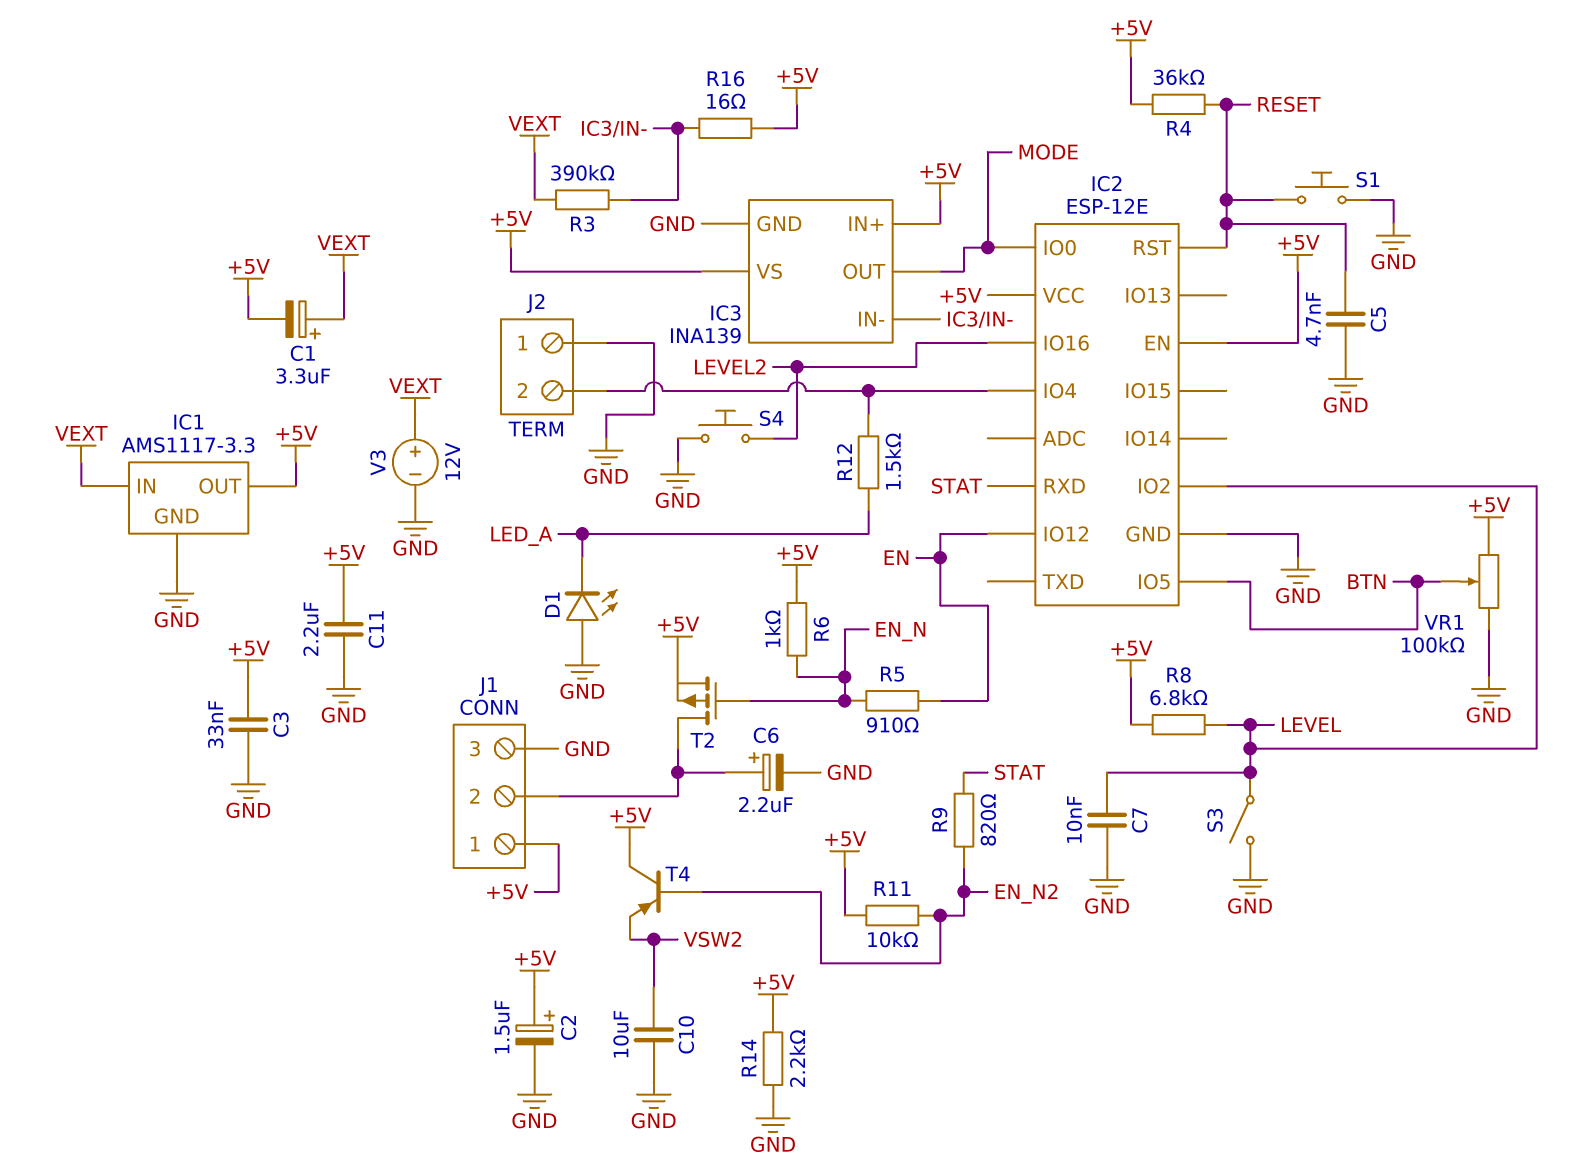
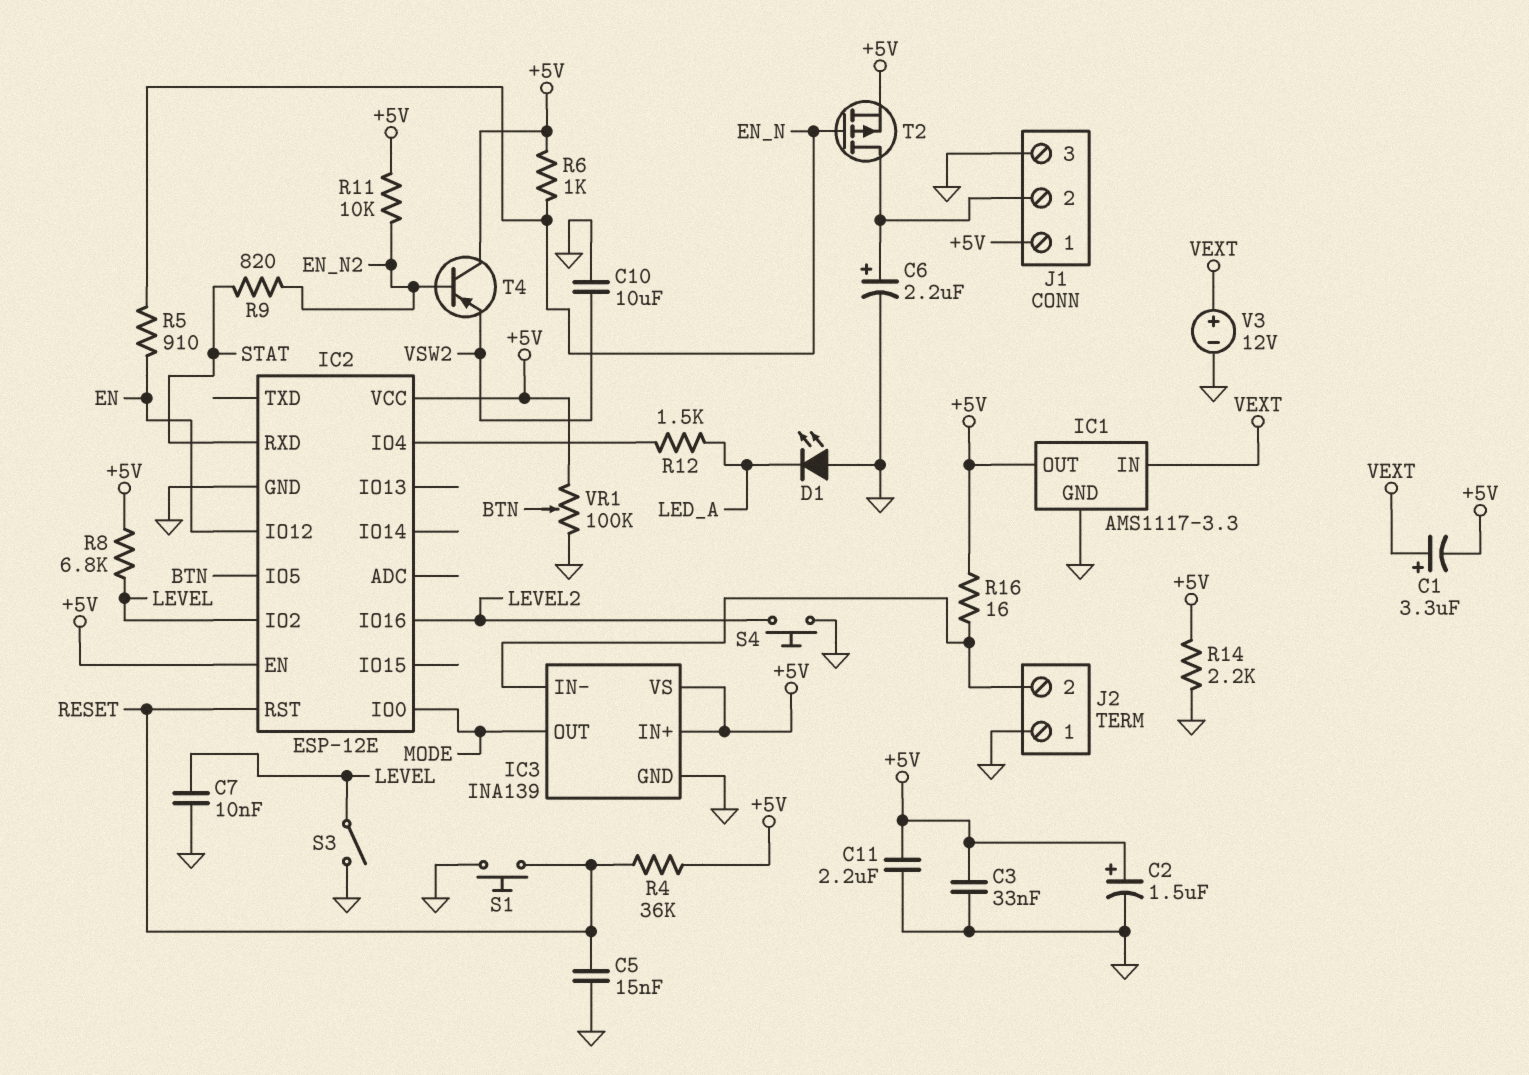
C5: 4.7nF (GND, RESET) -> 15nF (GND, RESET)
J2 pin 2: IC2/IO4 -> IC3/IN-
R3: 390k (IC3/IN-, VEXT) -> none

